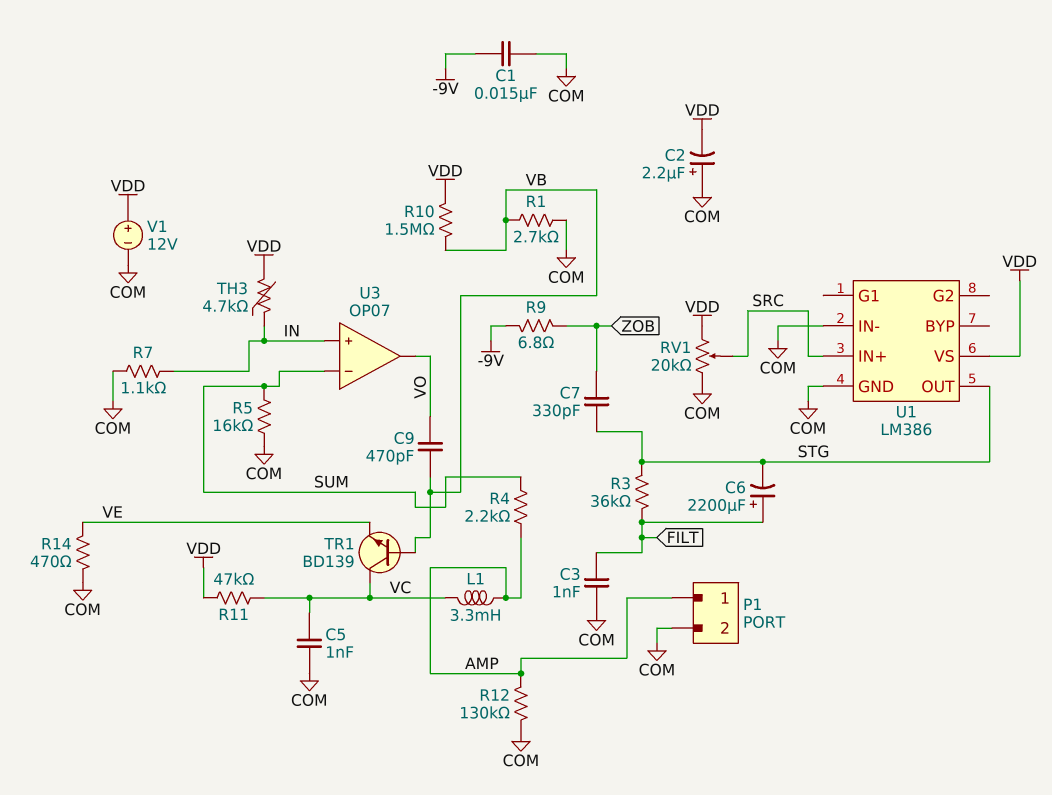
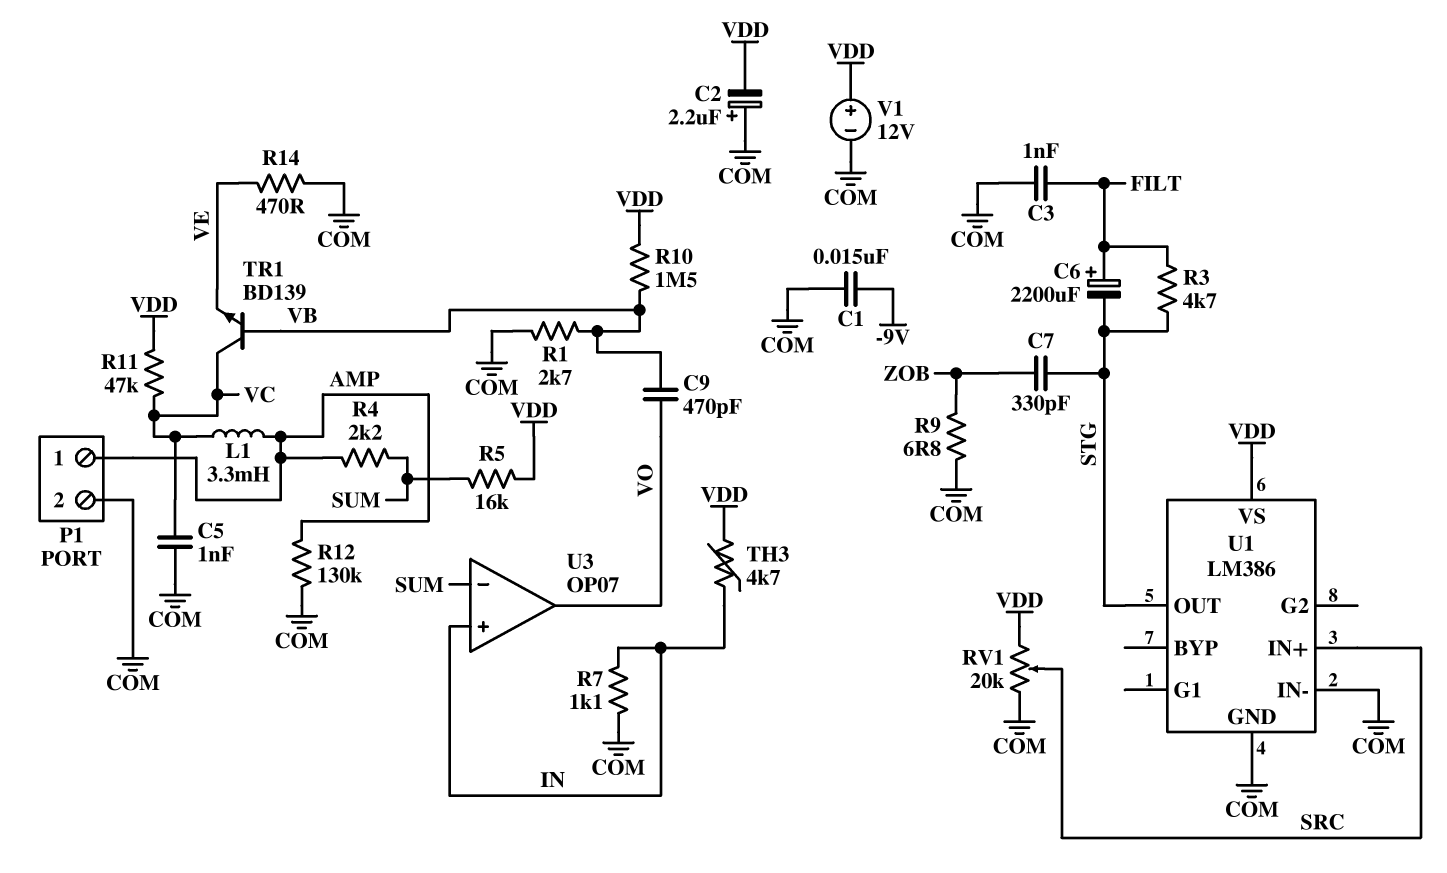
R3: 36k (FILT, STG) -> 4.7k (FILT, STG)
R5: 16k (COM, SUM) -> 16k (SUM, VDD)
R9: 6.8 (-9V, ZOB) -> 6.8 (COM, ZOB)

